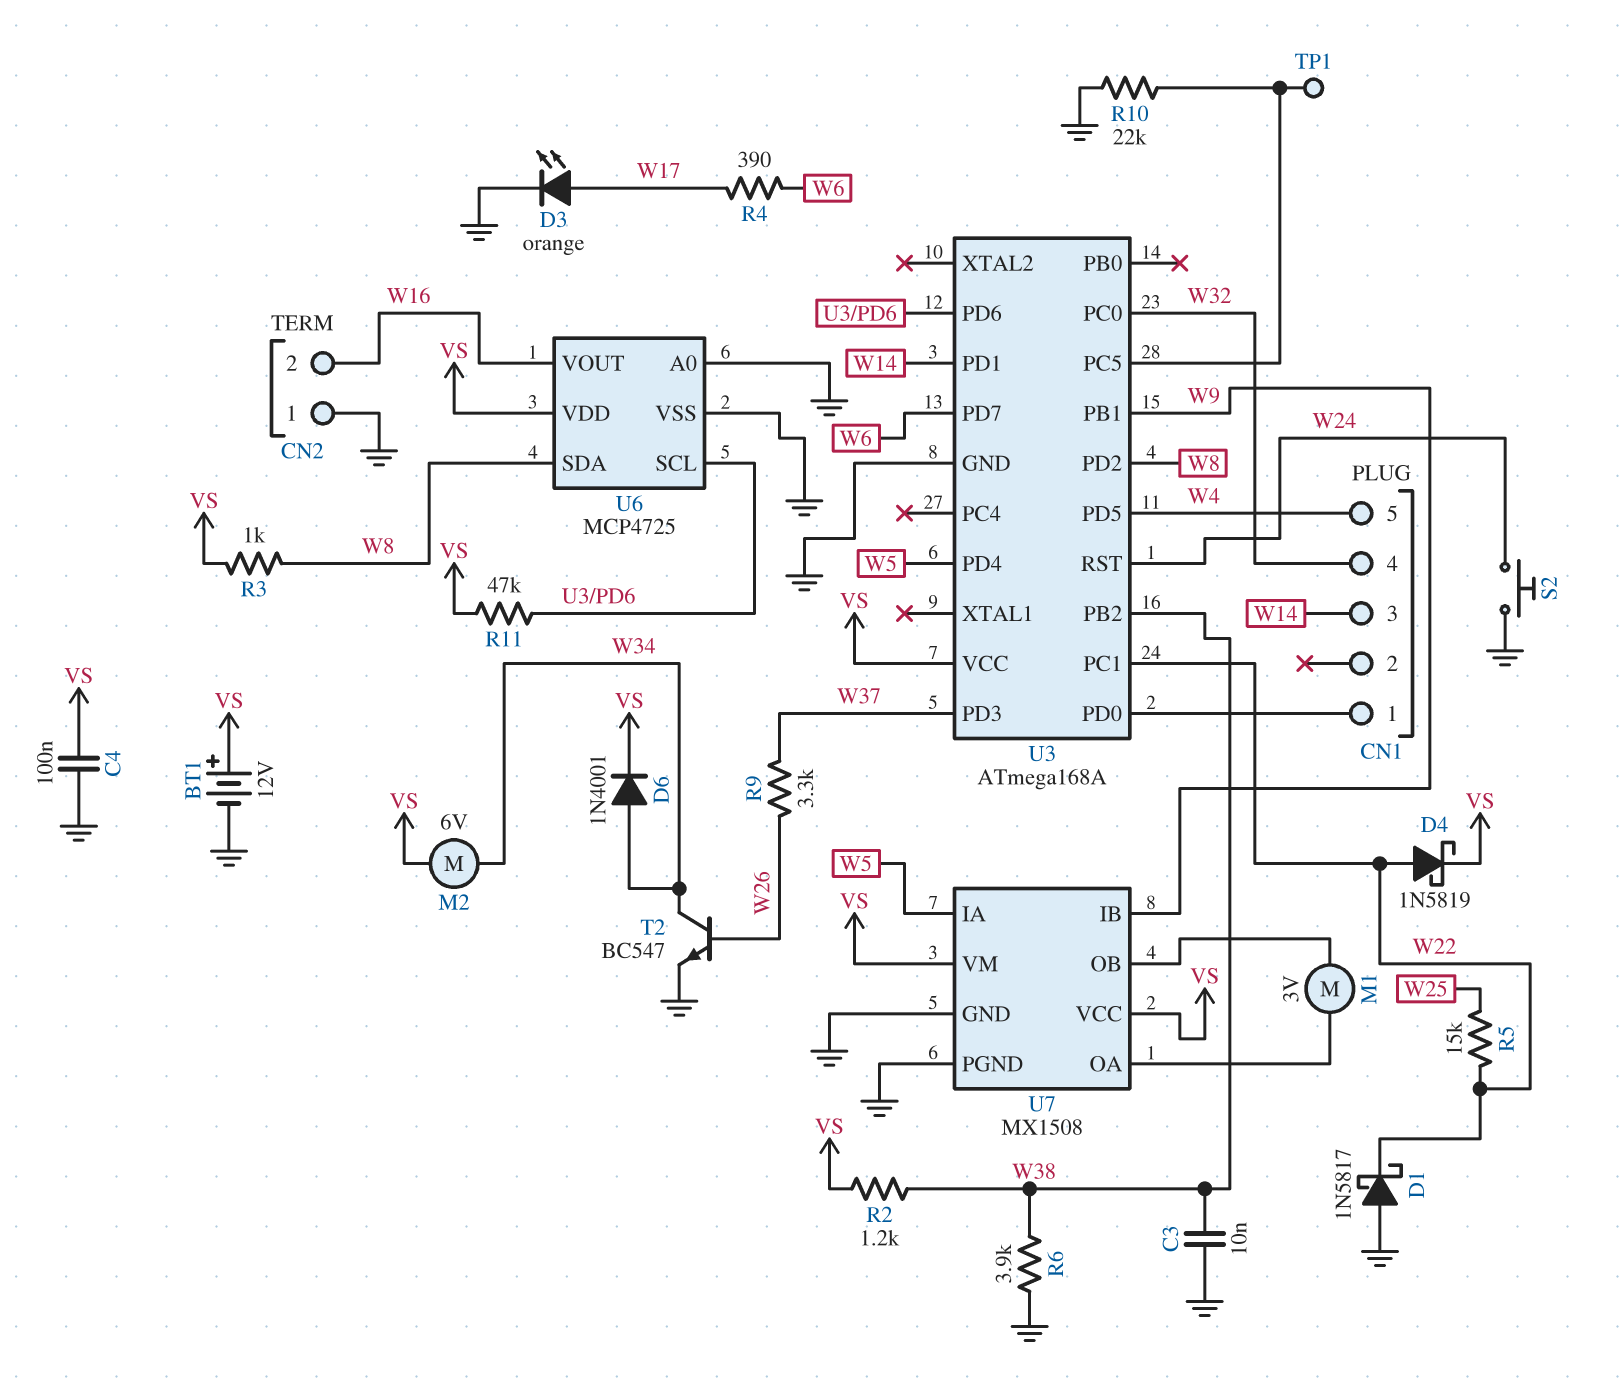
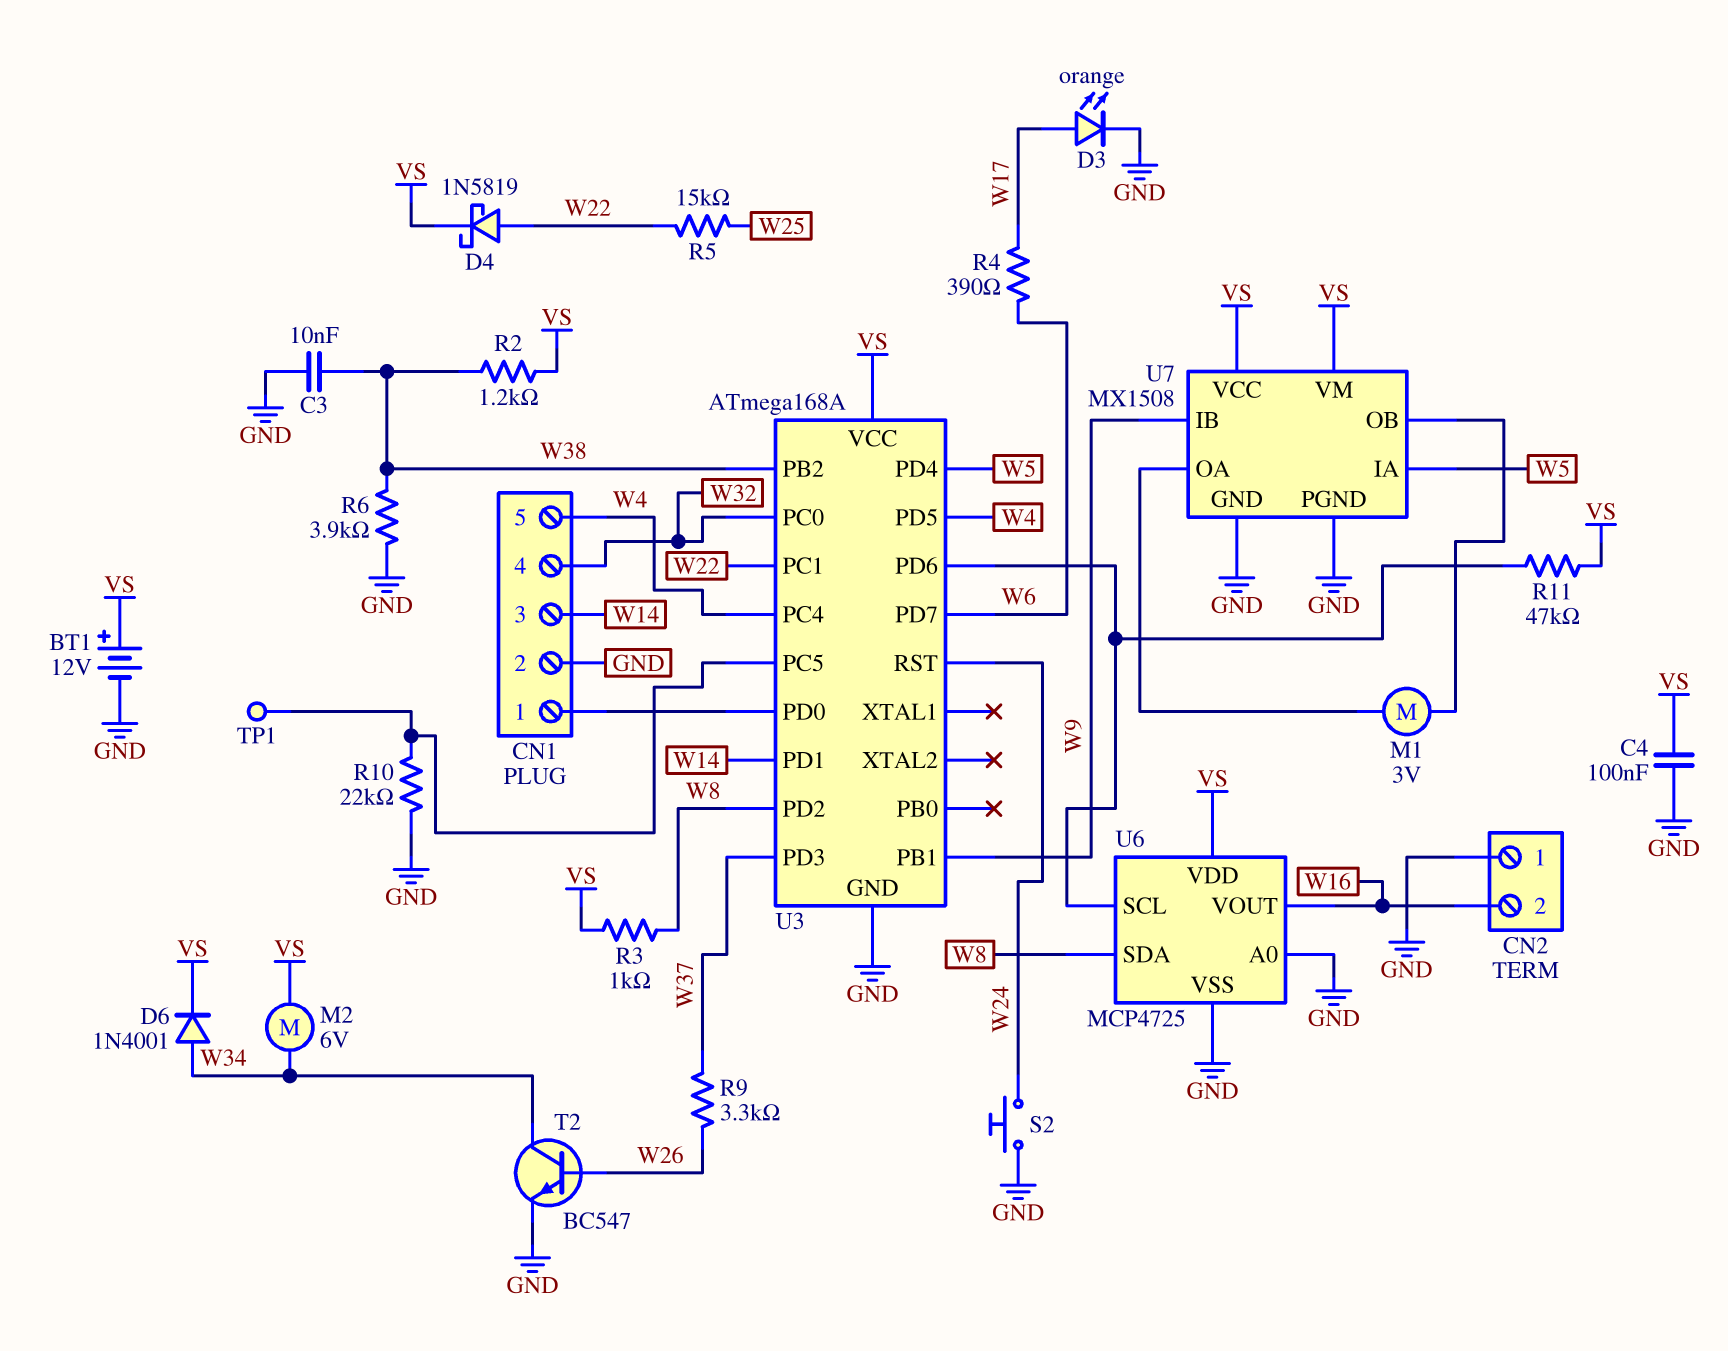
CN1 pin 2: none -> GND
D1: schottky 1N5817 (A GND, K W22) -> none
U3 pin PC4: none -> W4

